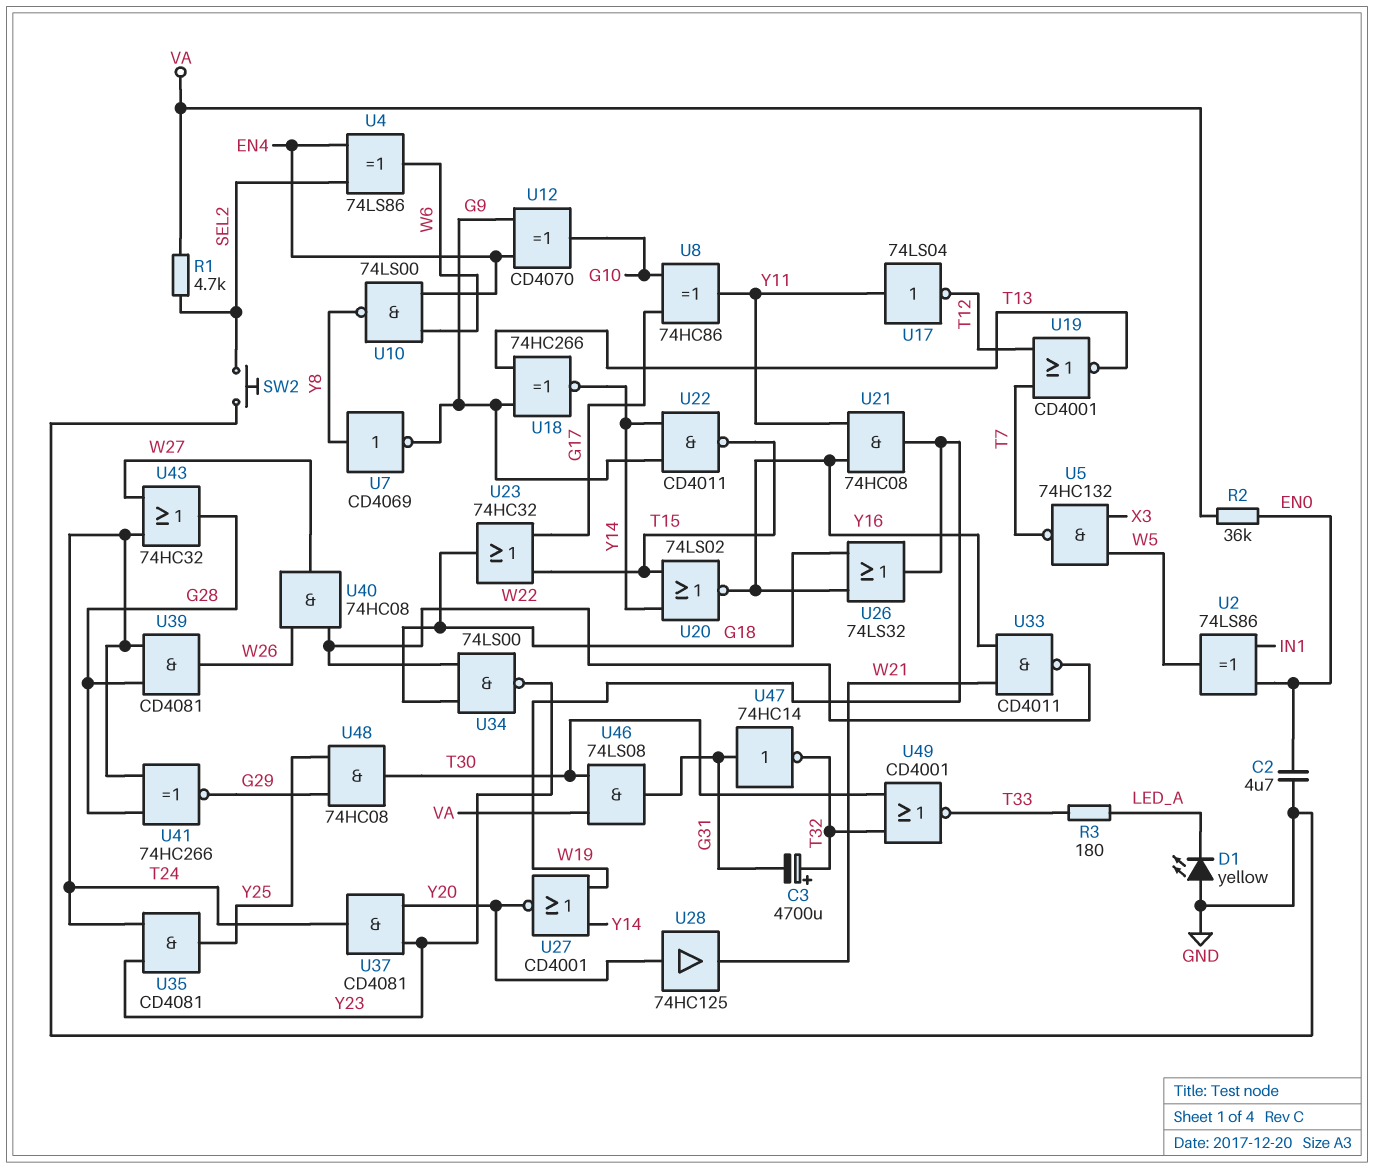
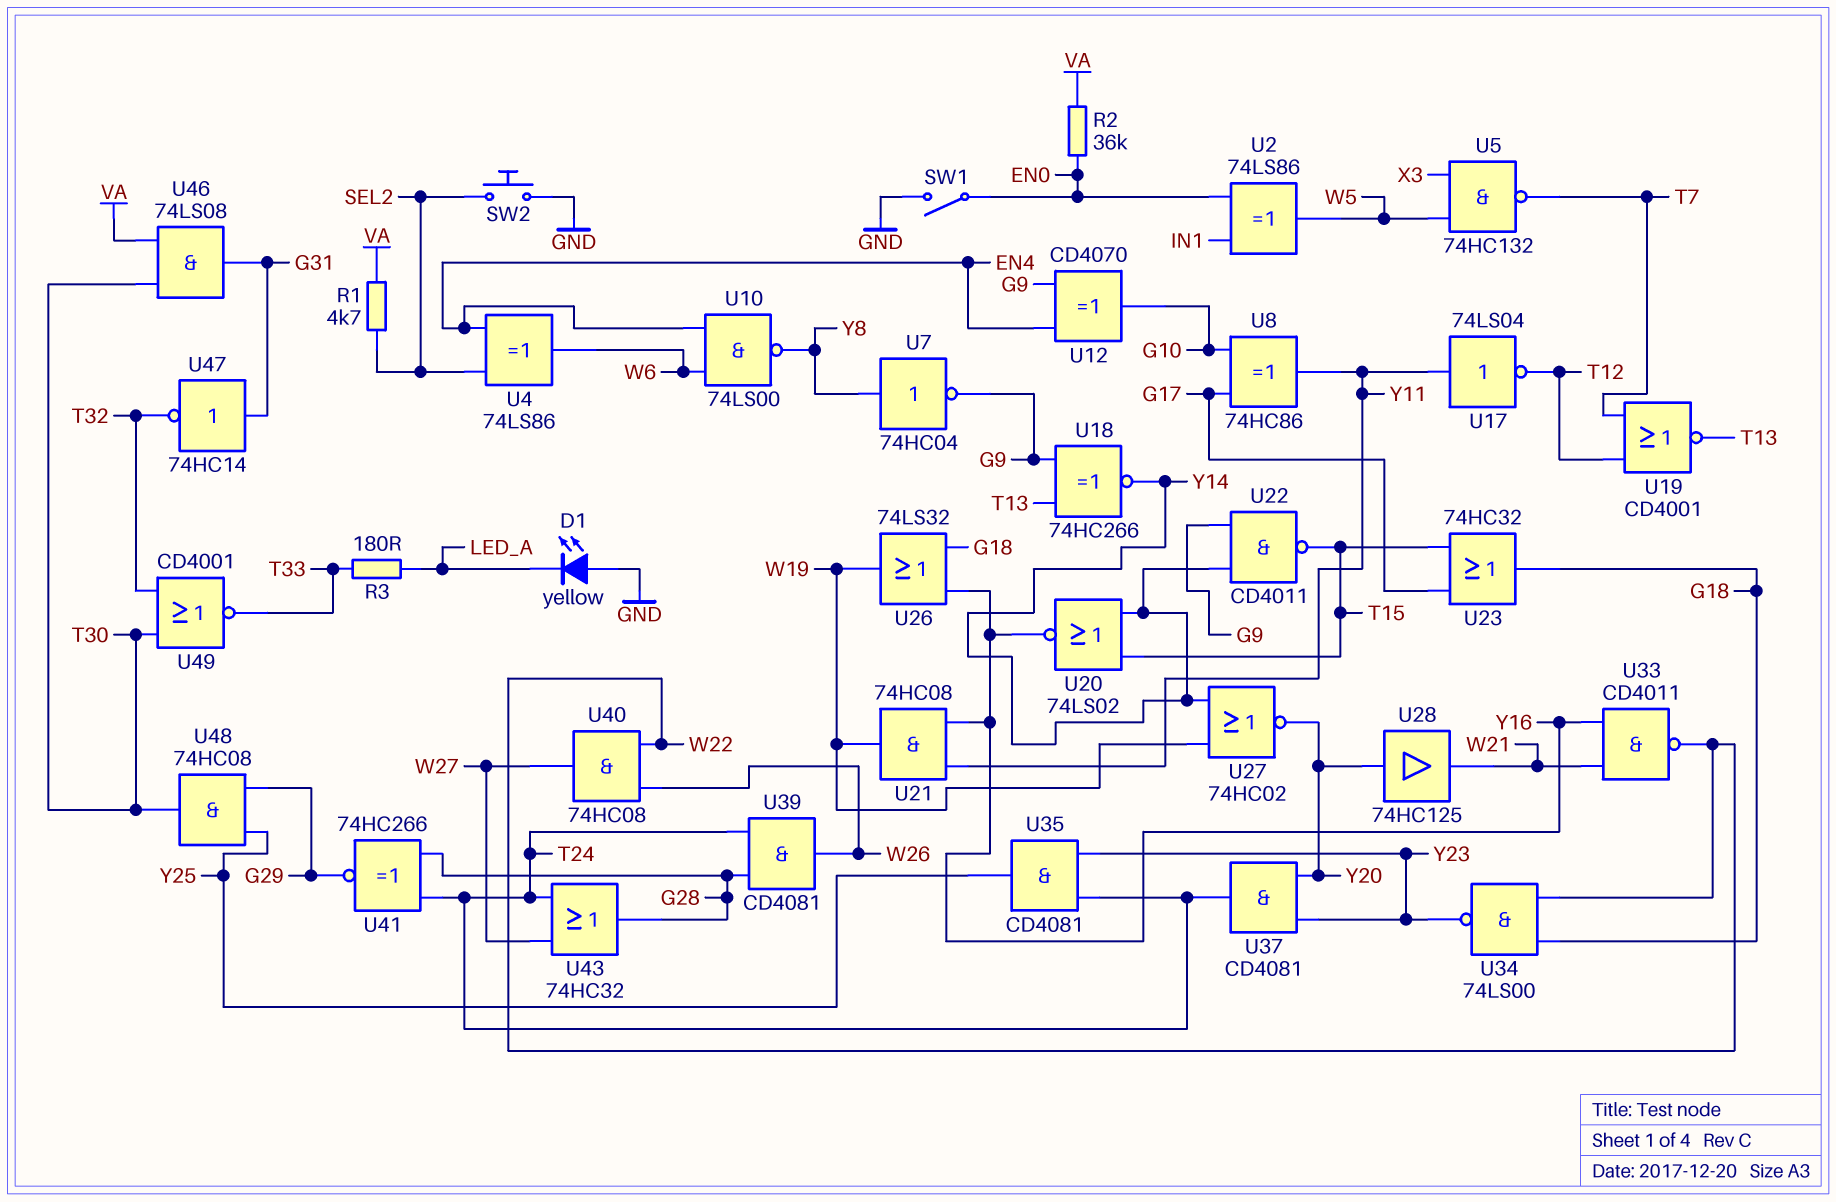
C2: 4.7uF (EN0, GND) -> none
C3: 4700uF (plus T32, minus G31) -> none
SW1: none -> switch (EN0, GND)
U7: NOT CD4069 (in Y8, out G9) -> NOT 74HC04 (in Y8, out G9)
U27: NOR CD4001 (in W19, in Y14, out Y20) -> NOR 74HC02 (in W19, in Y14, out Y20)

